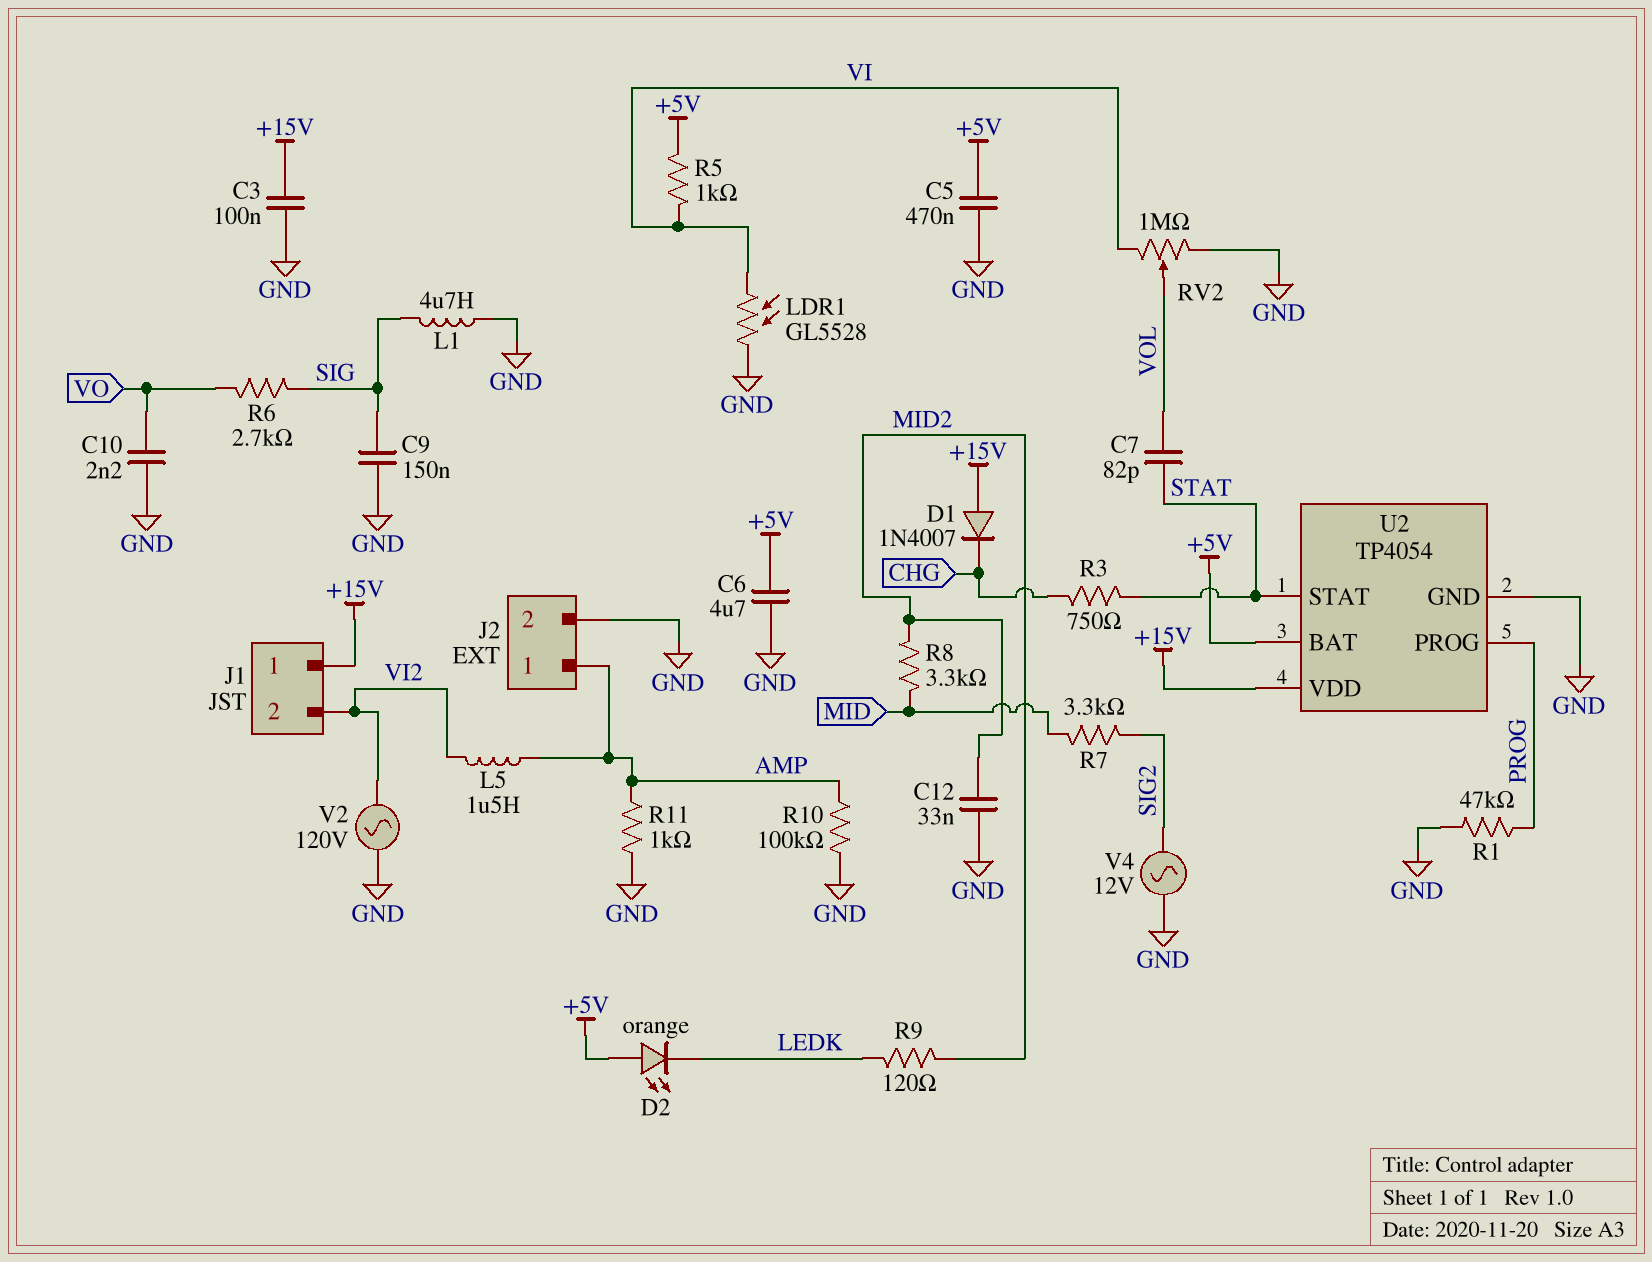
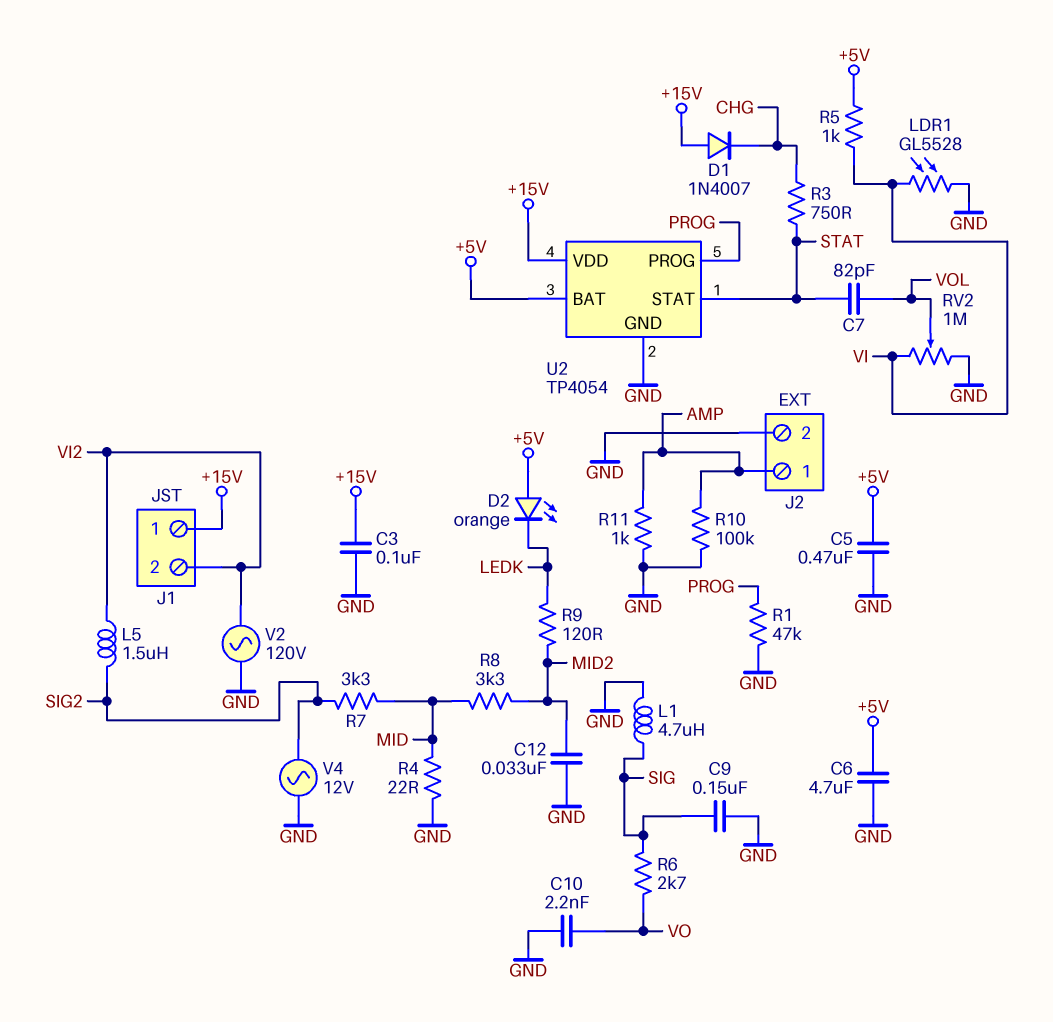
L5: 1.5uH (AMP, VI2) -> 1.5uH (SIG2, VI2)
R4: none -> 22 (GND, MID)

